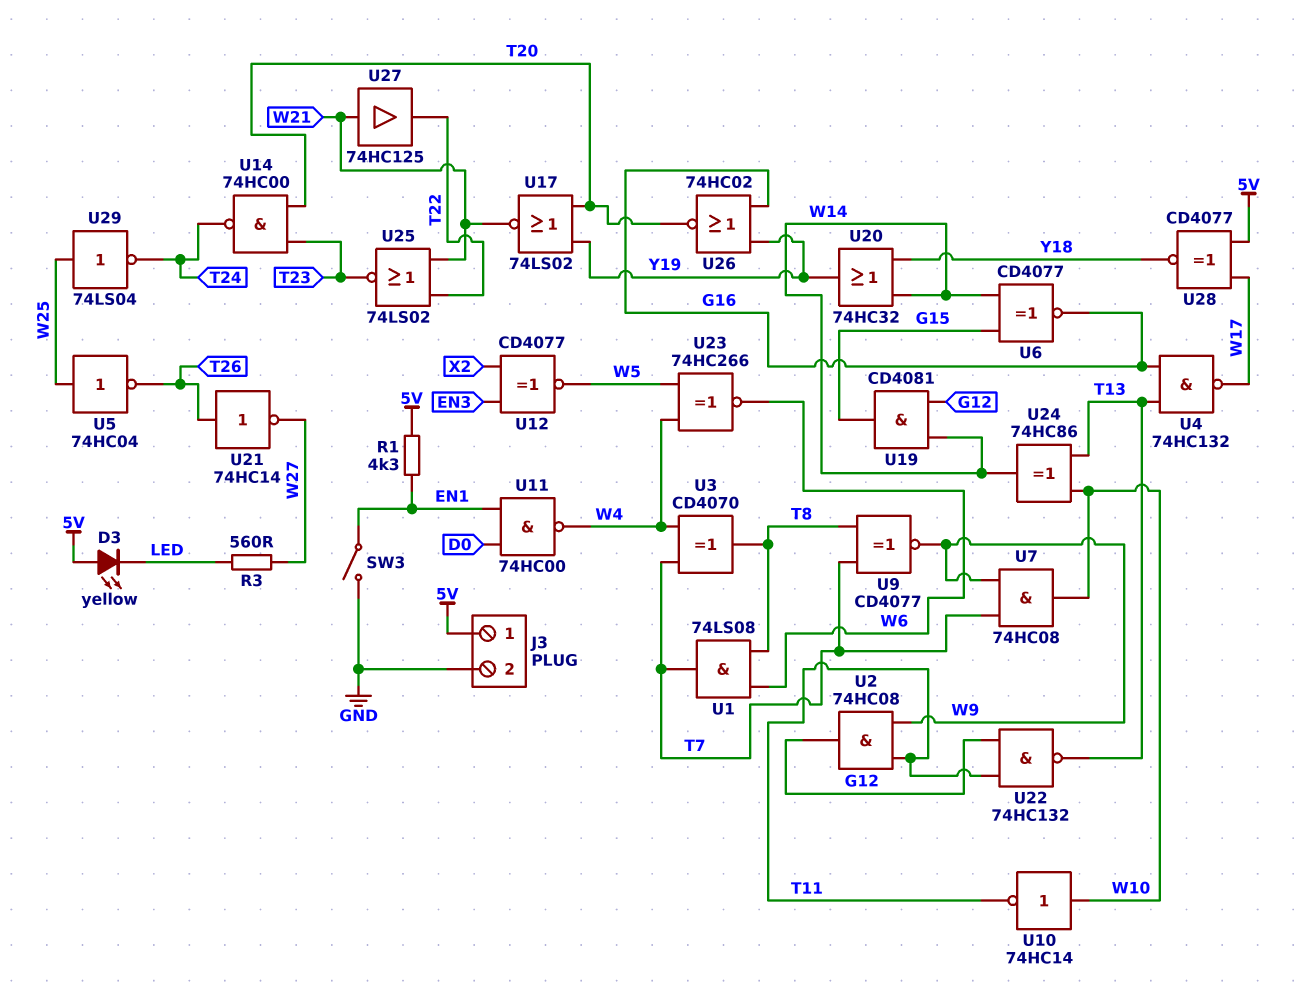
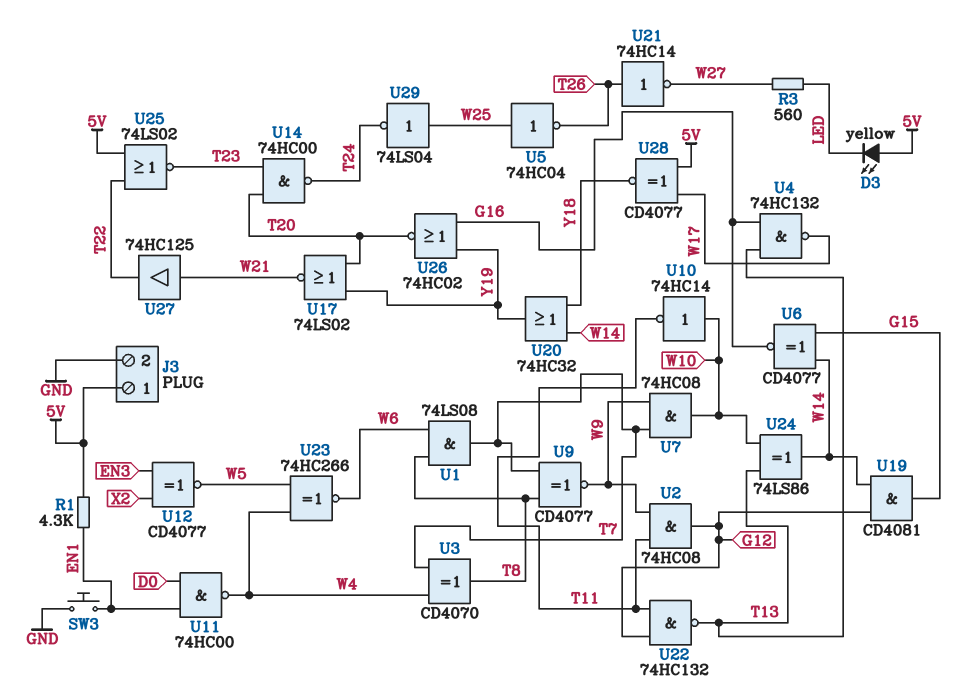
SW3: switch (EN1, GND) -> button (EN1, GND)
U24: XOR 74HC86 (in T13, in W10, out W14) -> XOR 74LS86 (in T13, in W10, out W14)
U25: NOR 74LS02 (in T22, in W21, out T23) -> NOR 74LS02 (in 5V, in T22, out T23)

